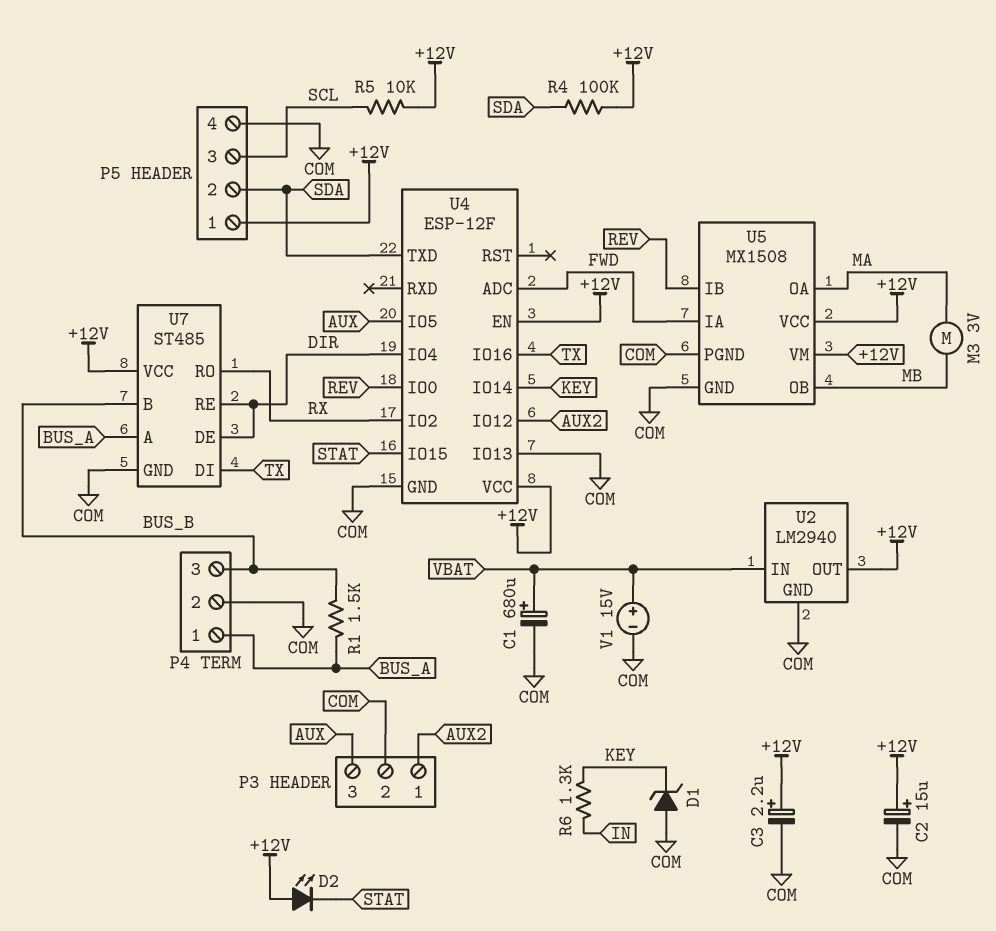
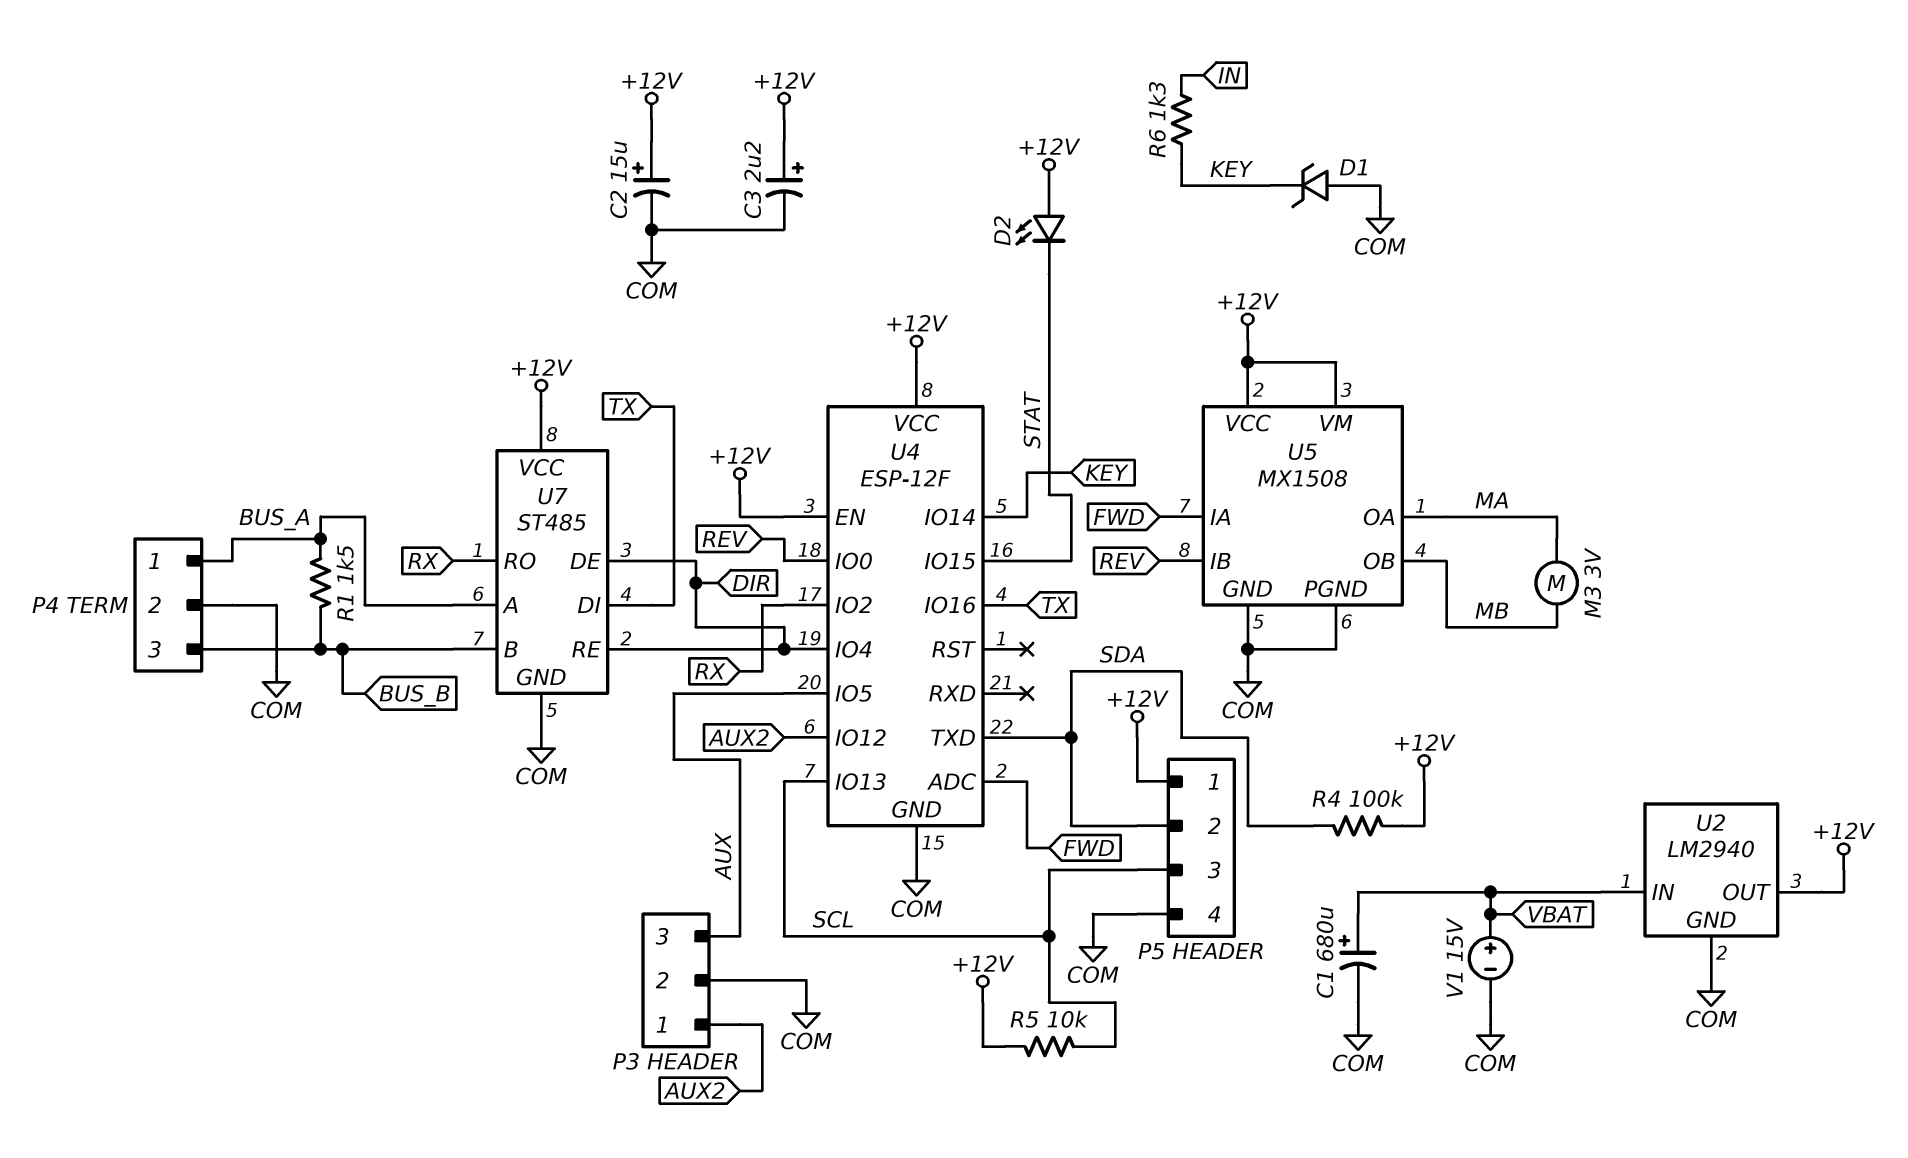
U4 pin IO13: COM -> SCL

